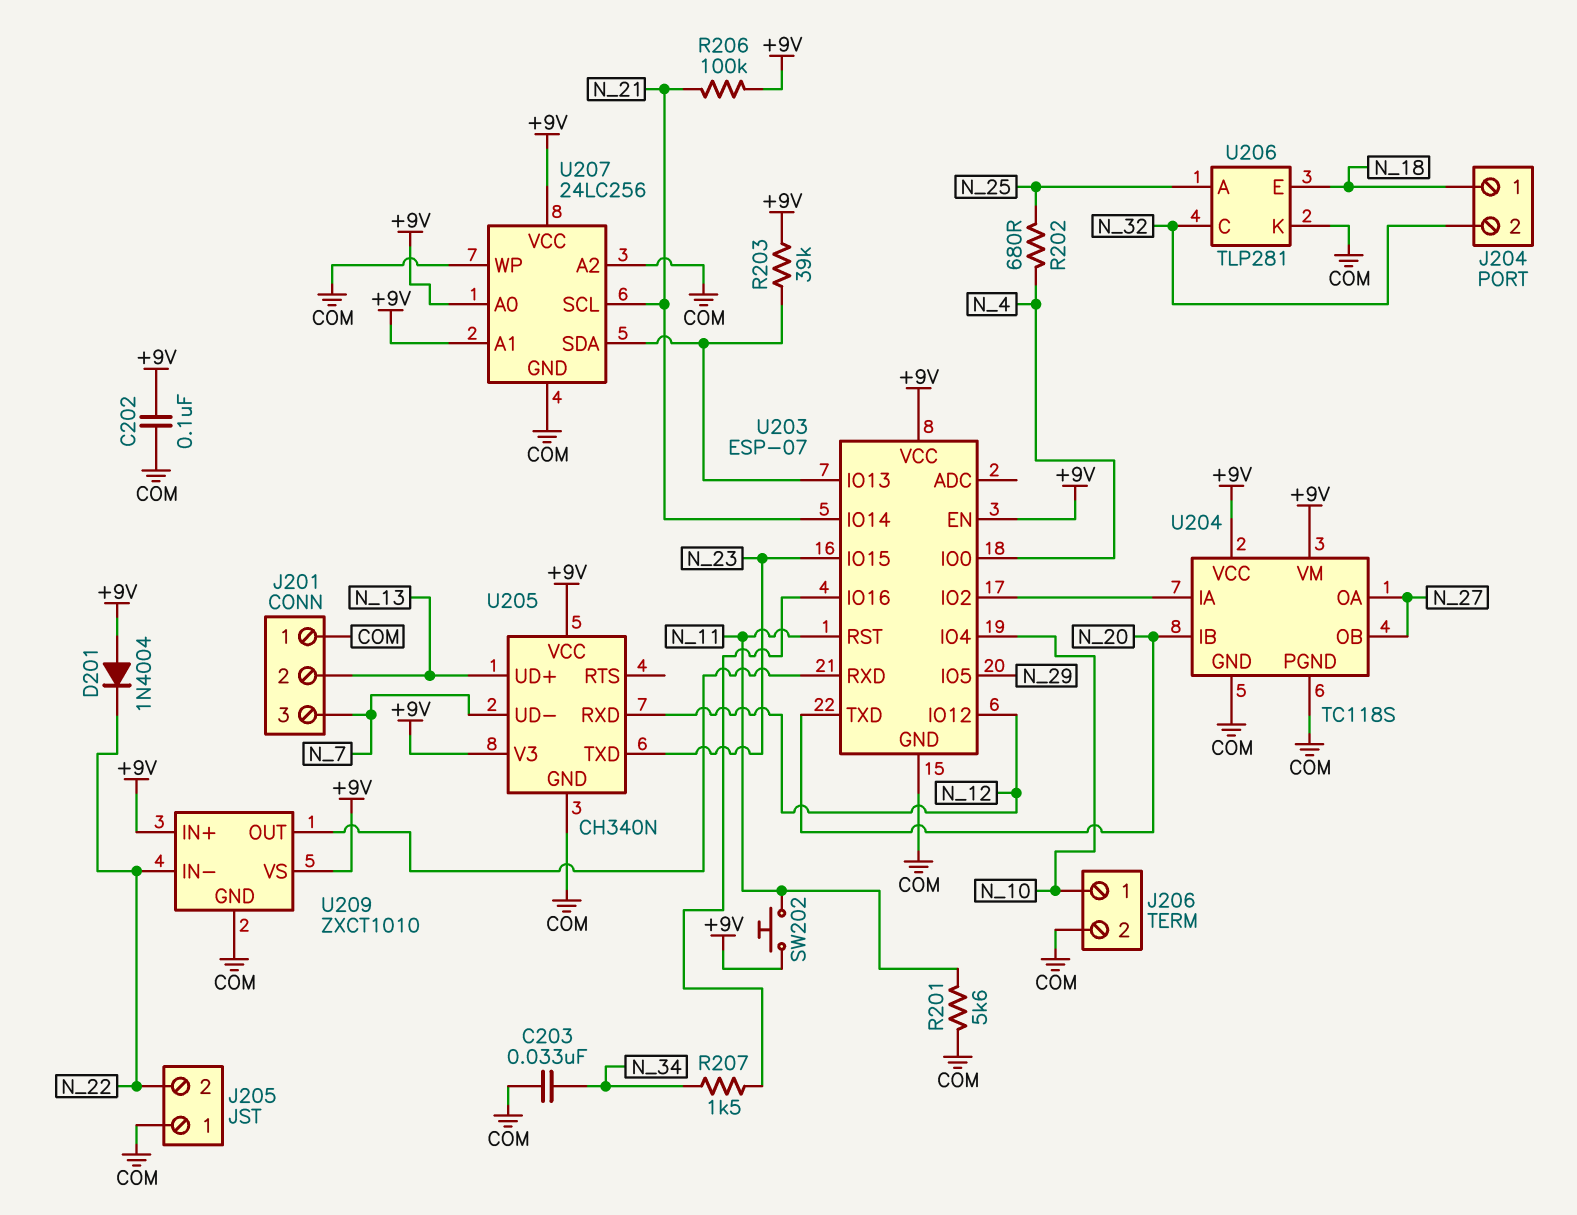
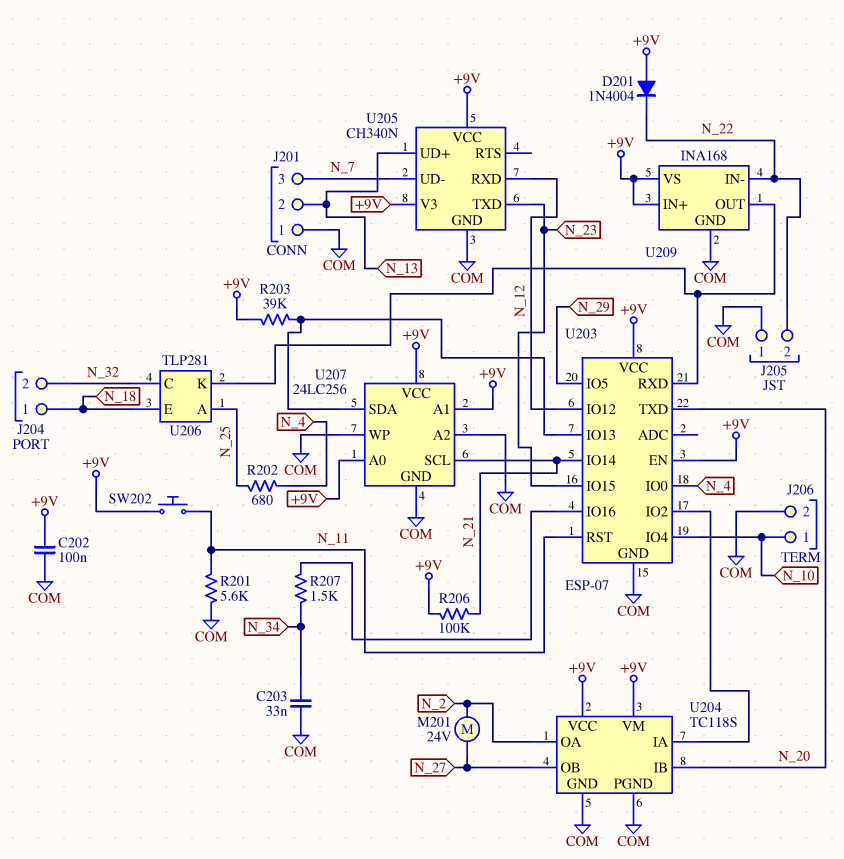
M201: none -> motor 24V (N_2, N_27)
U204 pin OA: N_27 -> N_2
U206 pin K: COM -> U203/RXD
U209: ZXCT1010 -> INA168

